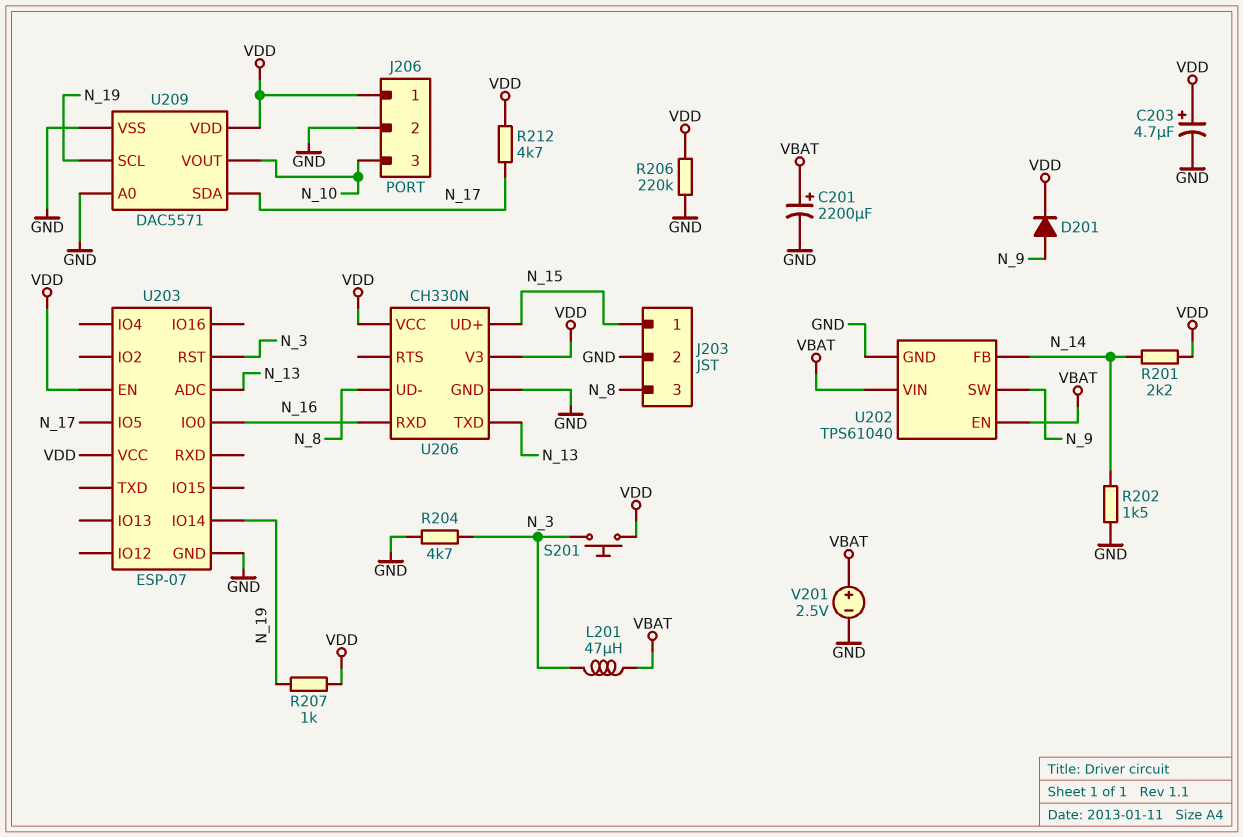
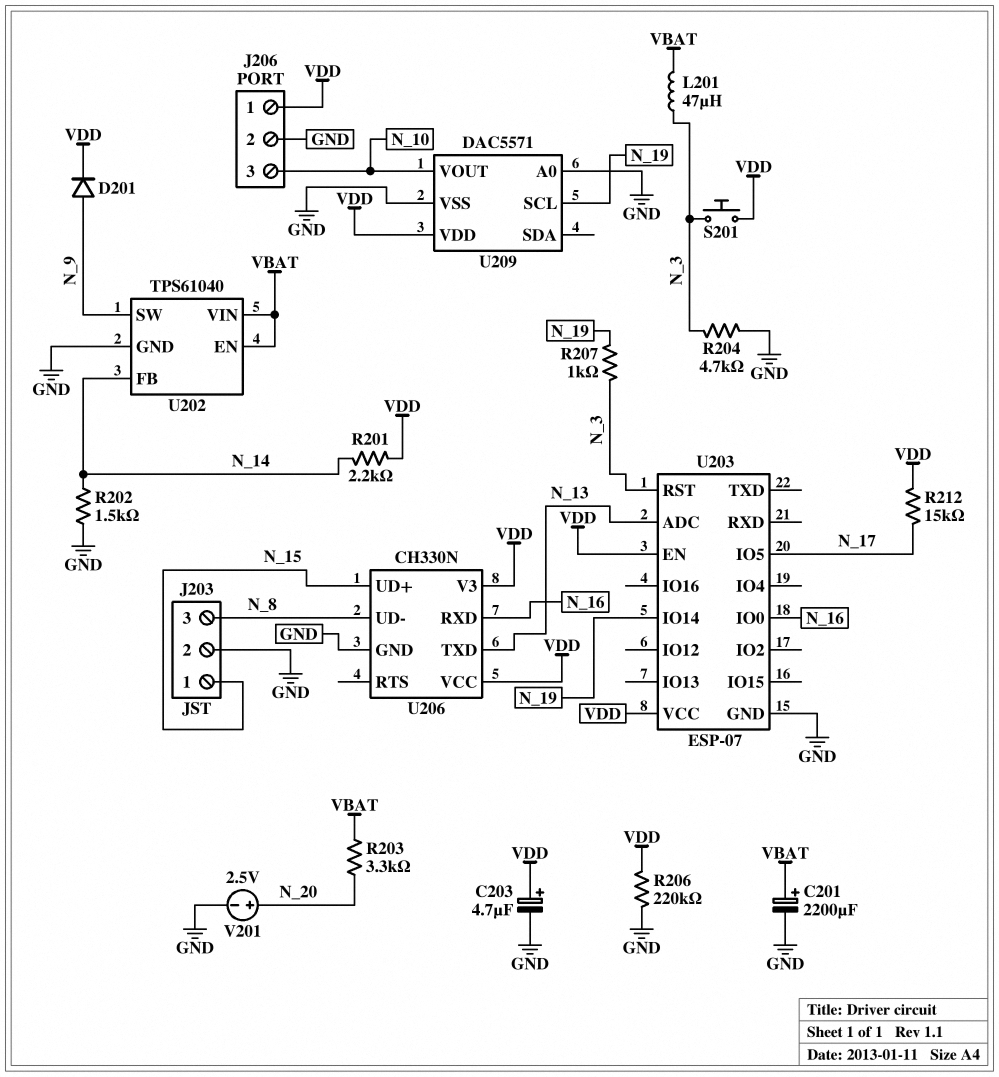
R203: none -> 3.3k (N_20, VBAT)
R207: 1k (N_19, VDD) -> 1k (N_3, N_19)
R212: 4.7k (N_17, VDD) -> 15k (N_17, VDD)
U209 pin SDA: N_17 -> none
V201: 2.5V (plus VBAT, minus GND) -> 2.5V (plus N_20, minus GND)

